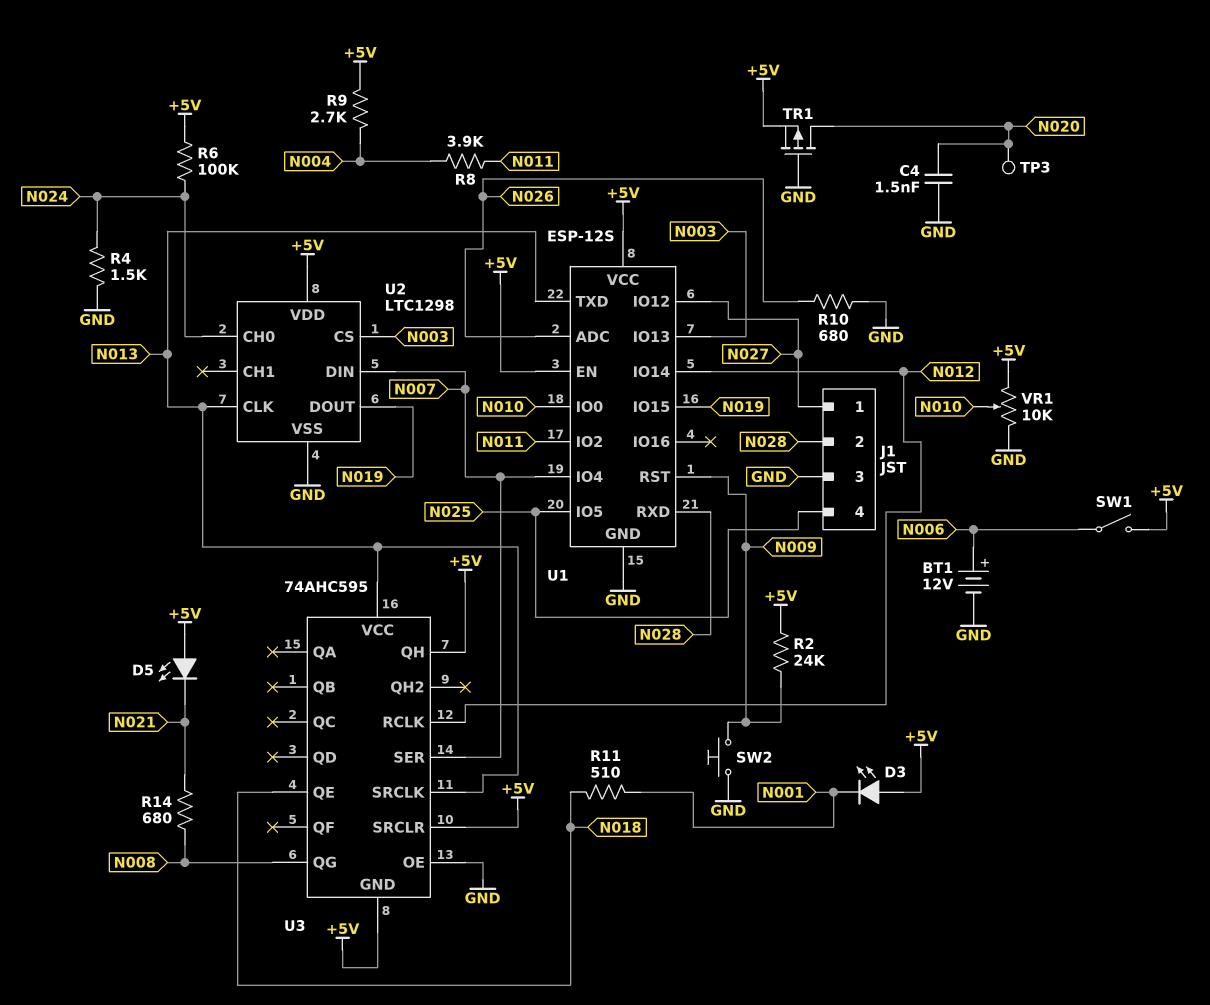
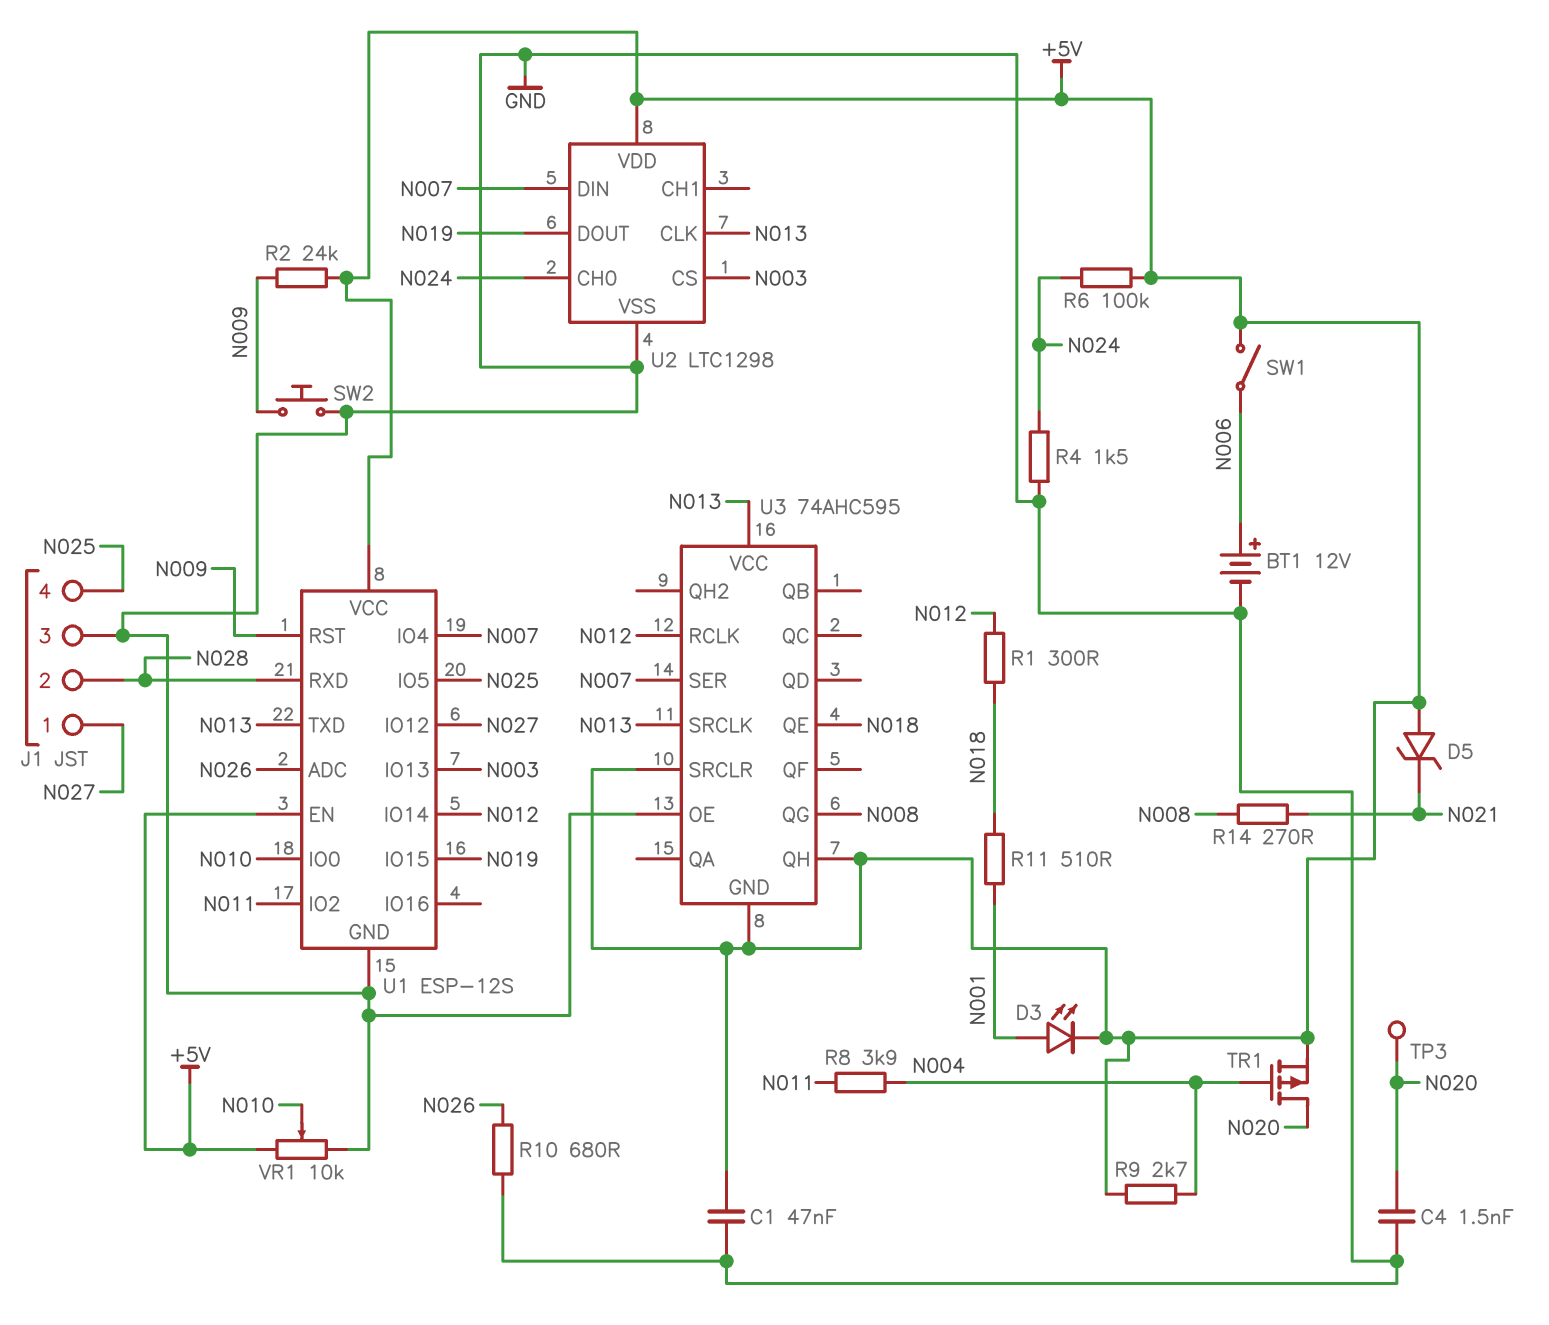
C1: none -> 47nF (+5V, GND)
D3: LED (A +5V, K N001) -> LED (A N001, K +5V)
D5: LED (A +5V, K N021) -> zener (A +5V, K N021)
R1: none -> 300 (N012, N018)
R14: 680 (N008, N021) -> 270 (N008, N021)
TR1: PMOS (G GND, D N020, S +5V) -> PMOS (G N004, D N020, S +5V)

